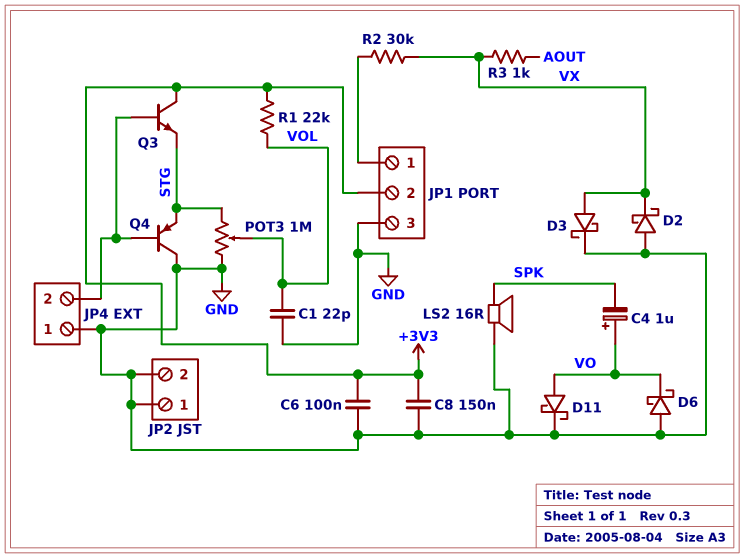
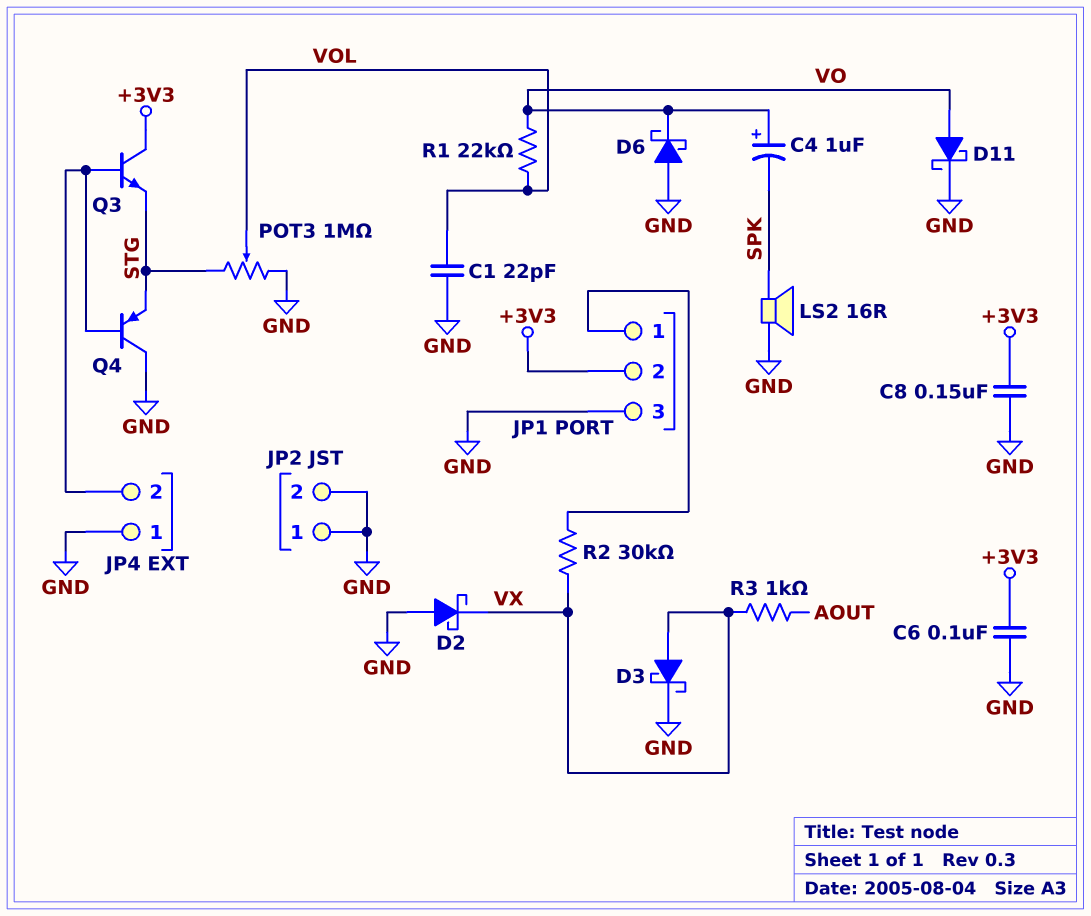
R1: 22k (+3V3, VOL) -> 22k (VO, VOL)

